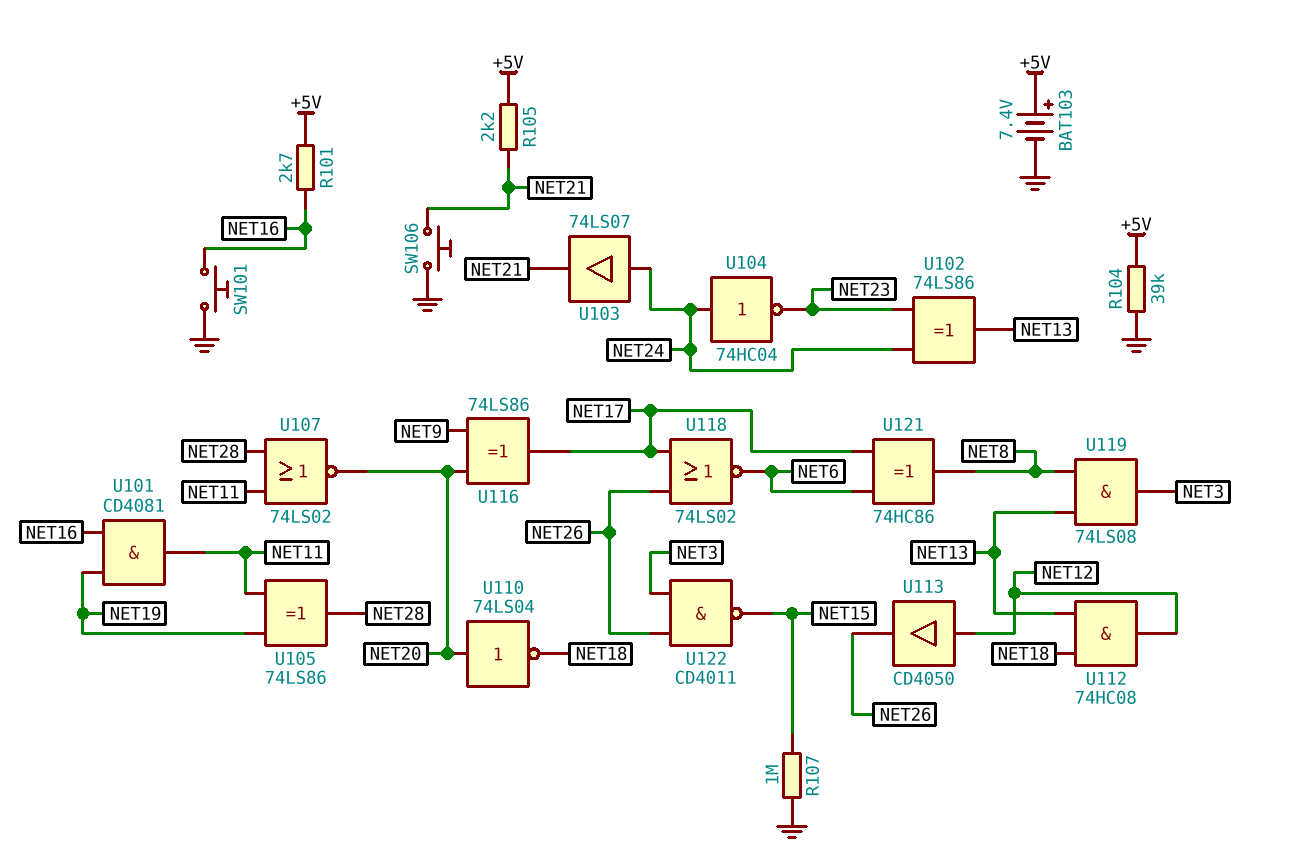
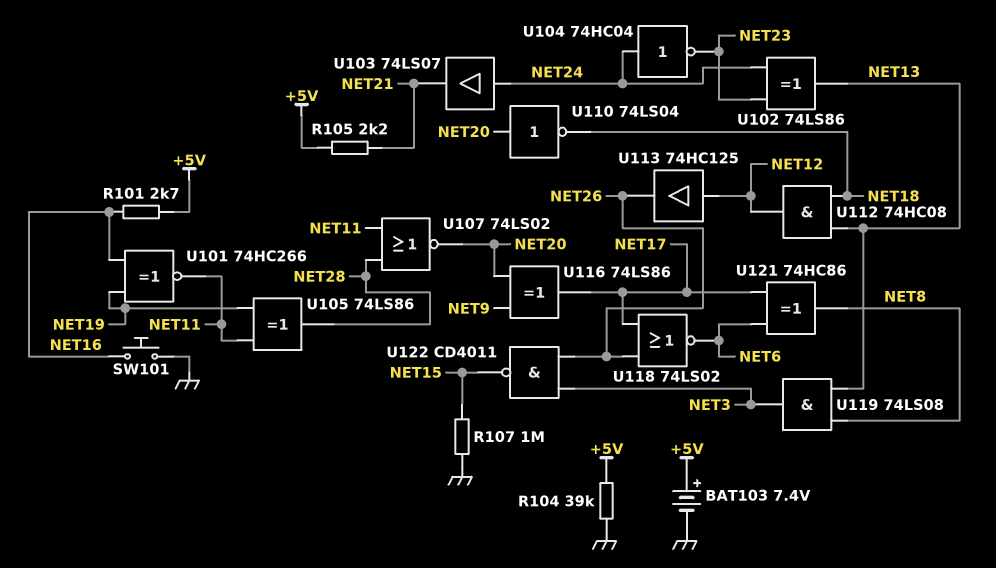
SW106: button (GND, NET21) -> none
U101: AND CD4081 (in NET16, in NET19, out NET11) -> XNOR 74HC266 (in NET16, in NET19, out NET11)
U113: buffer CD4050 (in NET12, out NET26) -> buffer 74HC125 (in NET12, out NET26)

